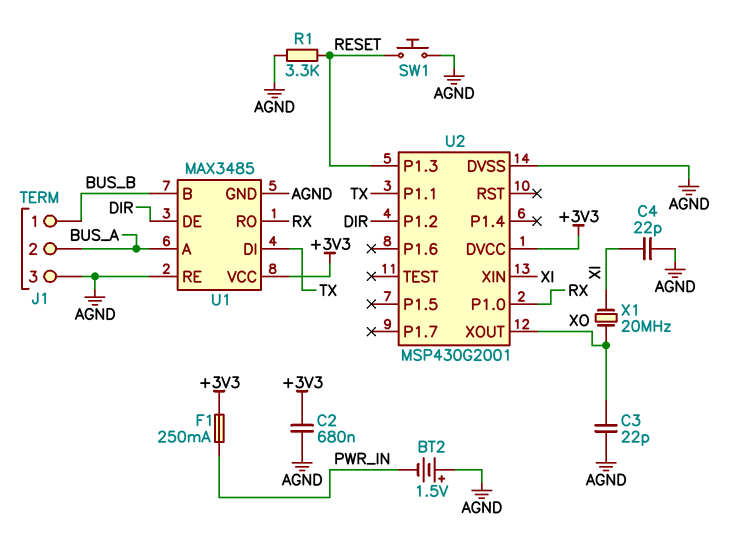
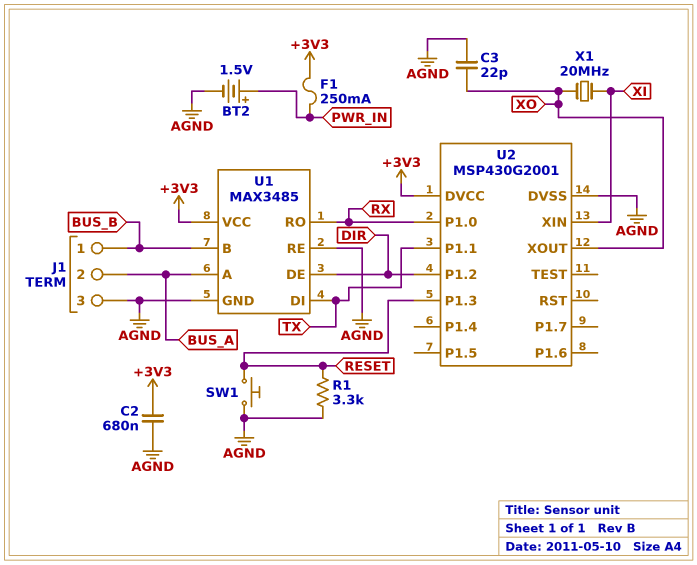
BT2: 1.5V (plus AGND, minus PWR_IN) -> 1.5V (plus PWR_IN, minus AGND)
C4: 22pF (AGND, XI) -> none

